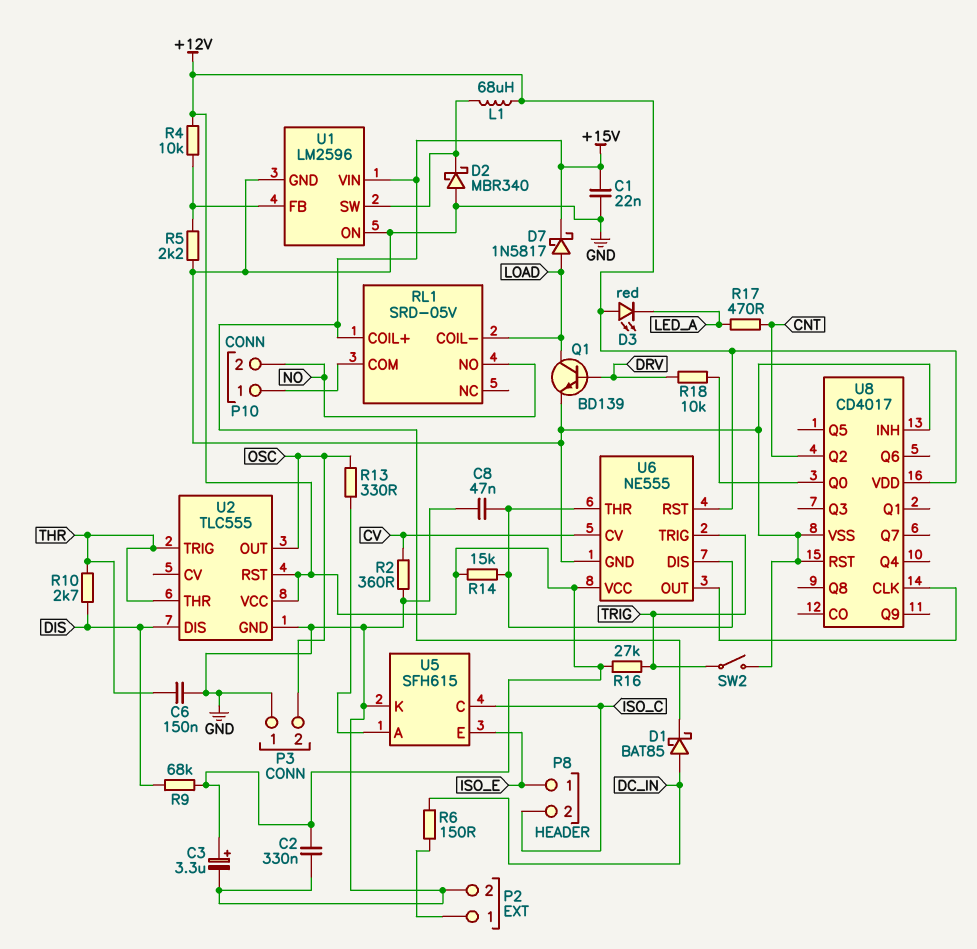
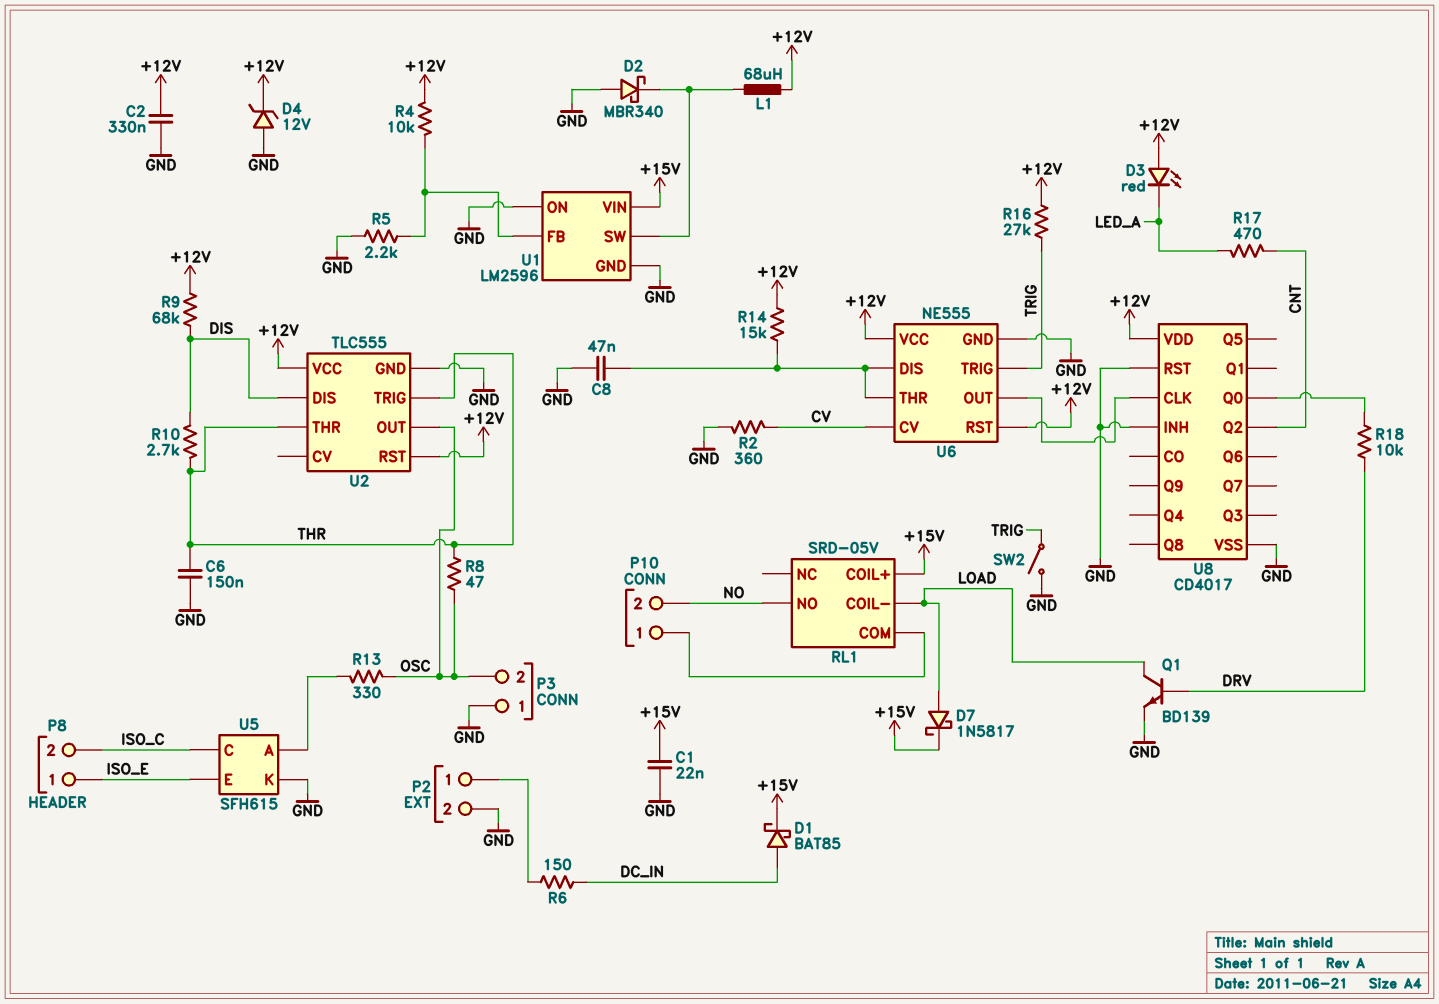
C3: 3.3uF (plus +12V, minus GND) -> none
D4: none -> zener 12V (A GND, K +12V)
R8: none -> 47 (OSC, THR)

